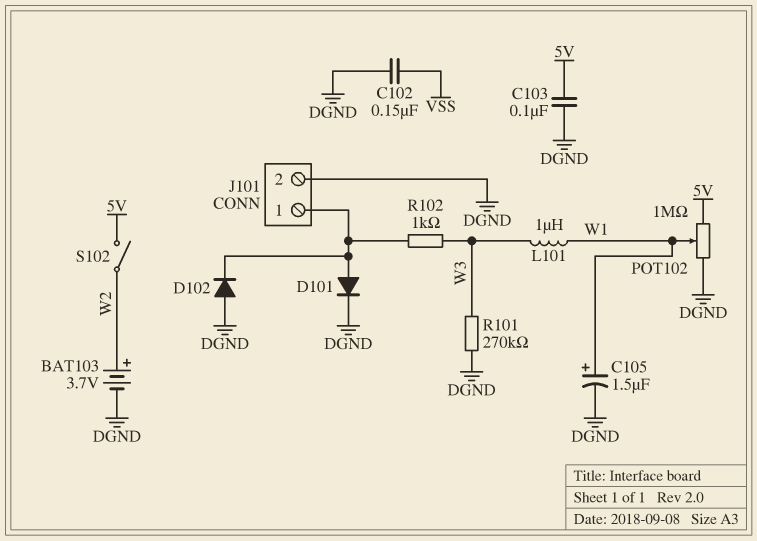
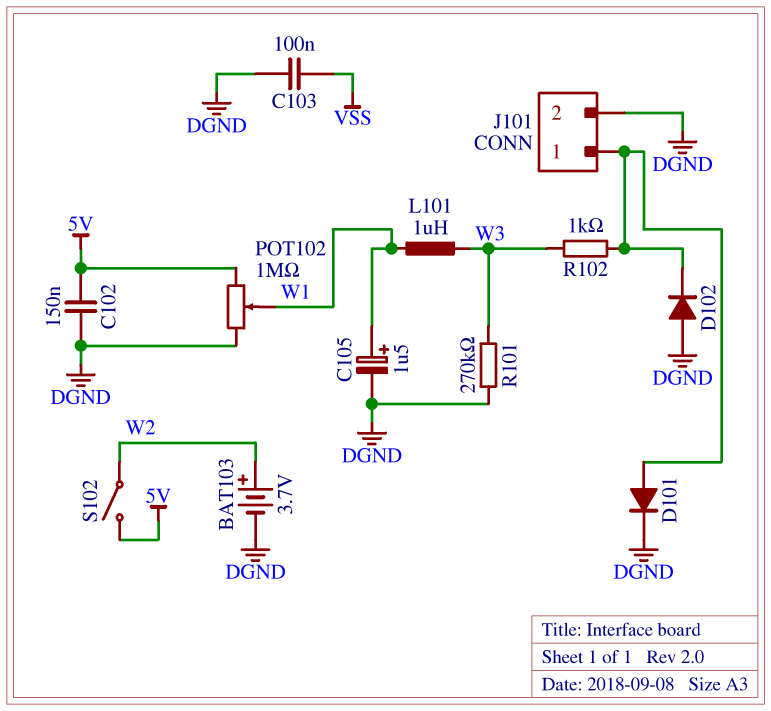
C102: 150nF (DGND, VSS) -> 150nF (5V, DGND)
C103: 100nF (5V, DGND) -> 100nF (DGND, VSS)

